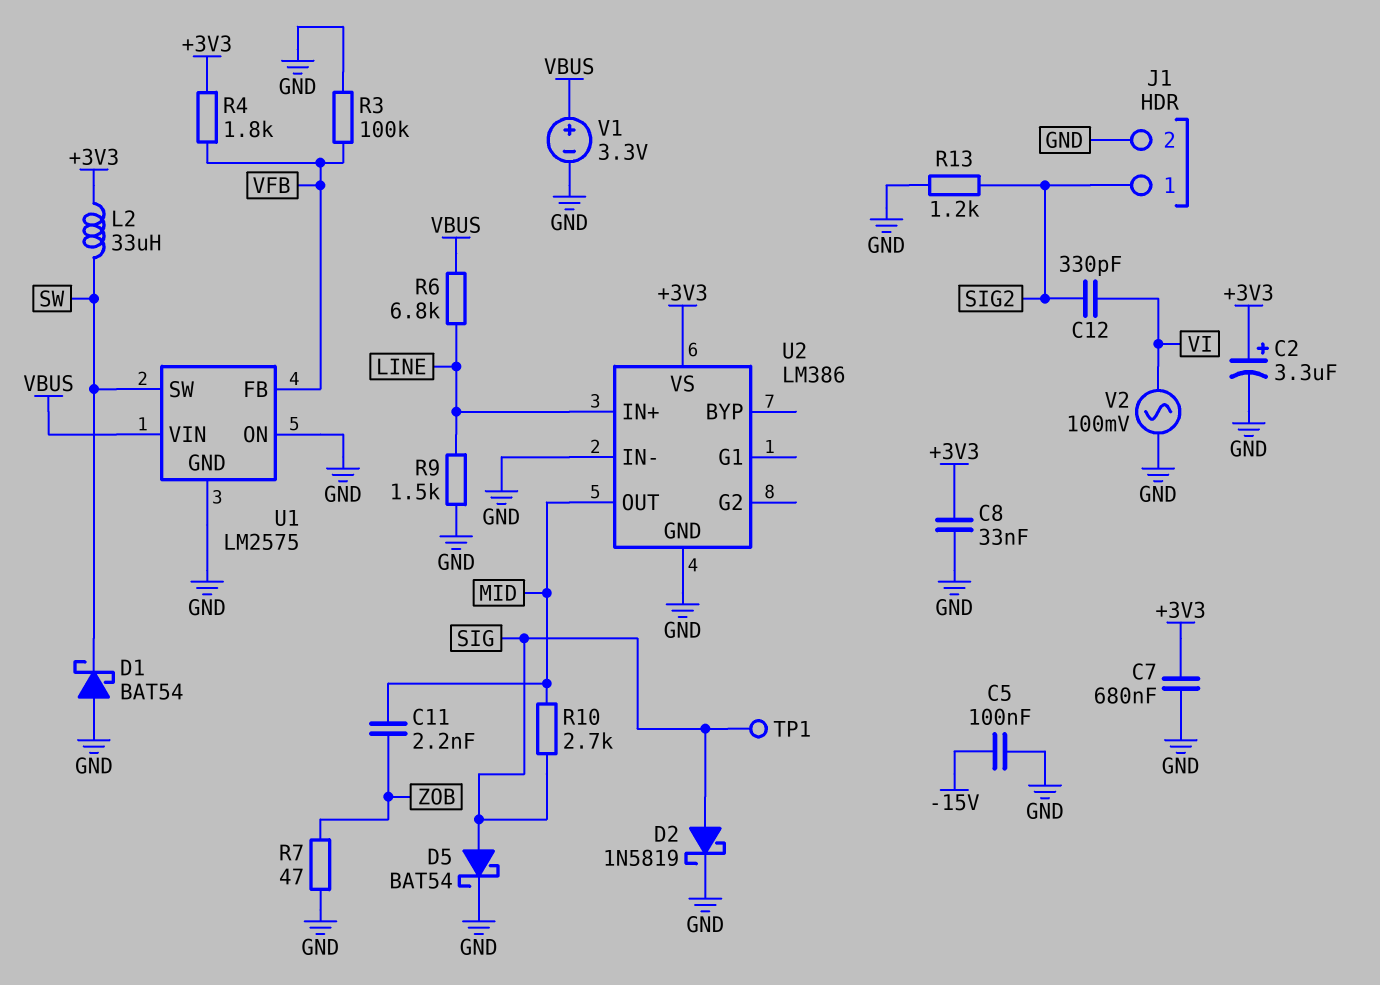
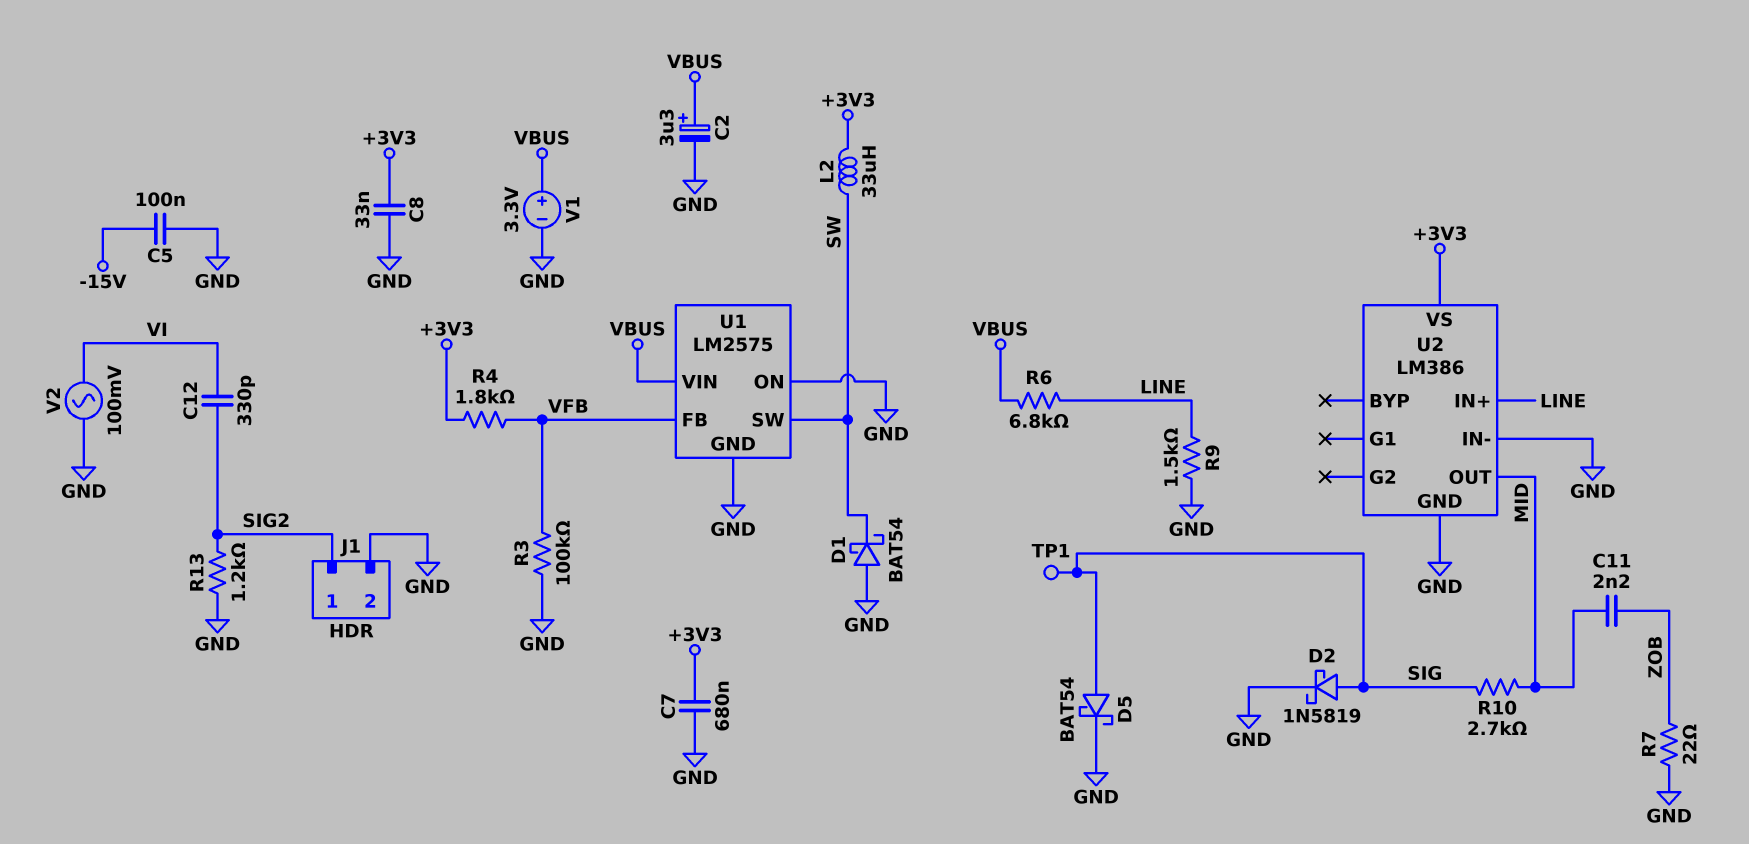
C2: 3.3uF (plus +3V3, minus GND) -> 3.3uF (plus VBUS, minus GND)
R7: 47 (GND, ZOB) -> 22 (GND, ZOB)

